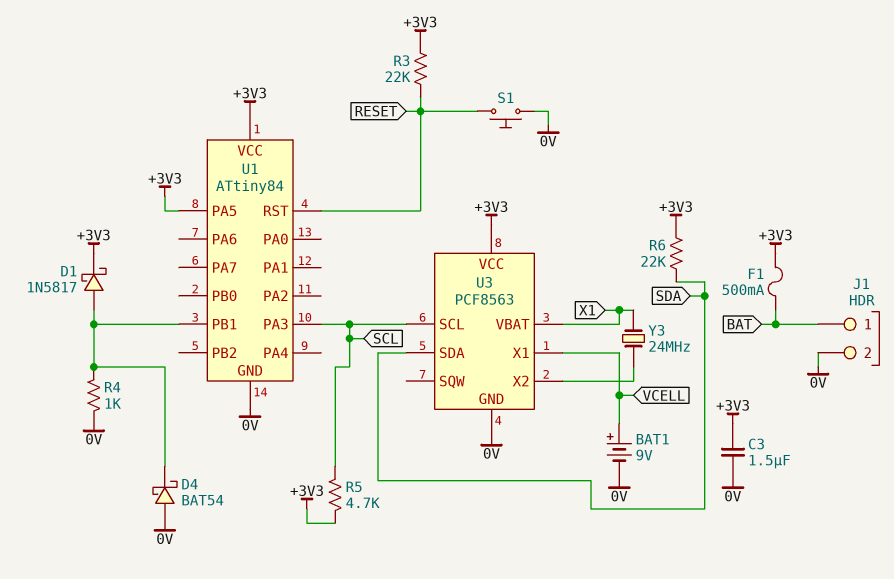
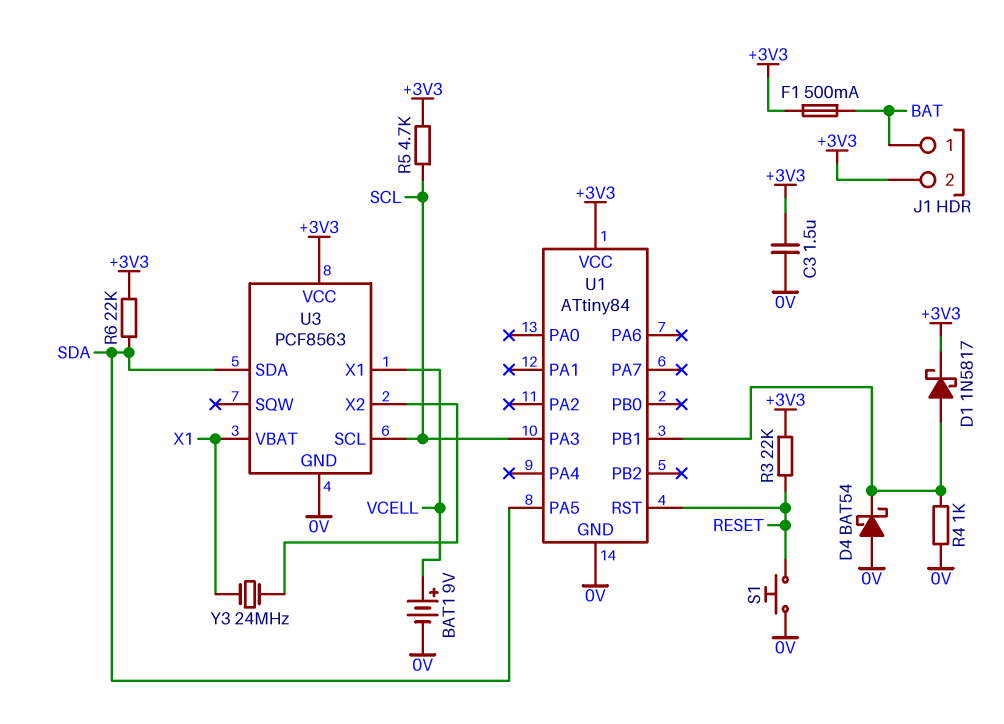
J1 pin 2: 0V -> +3V3
U1 pin PA5: +3V3 -> SDA

